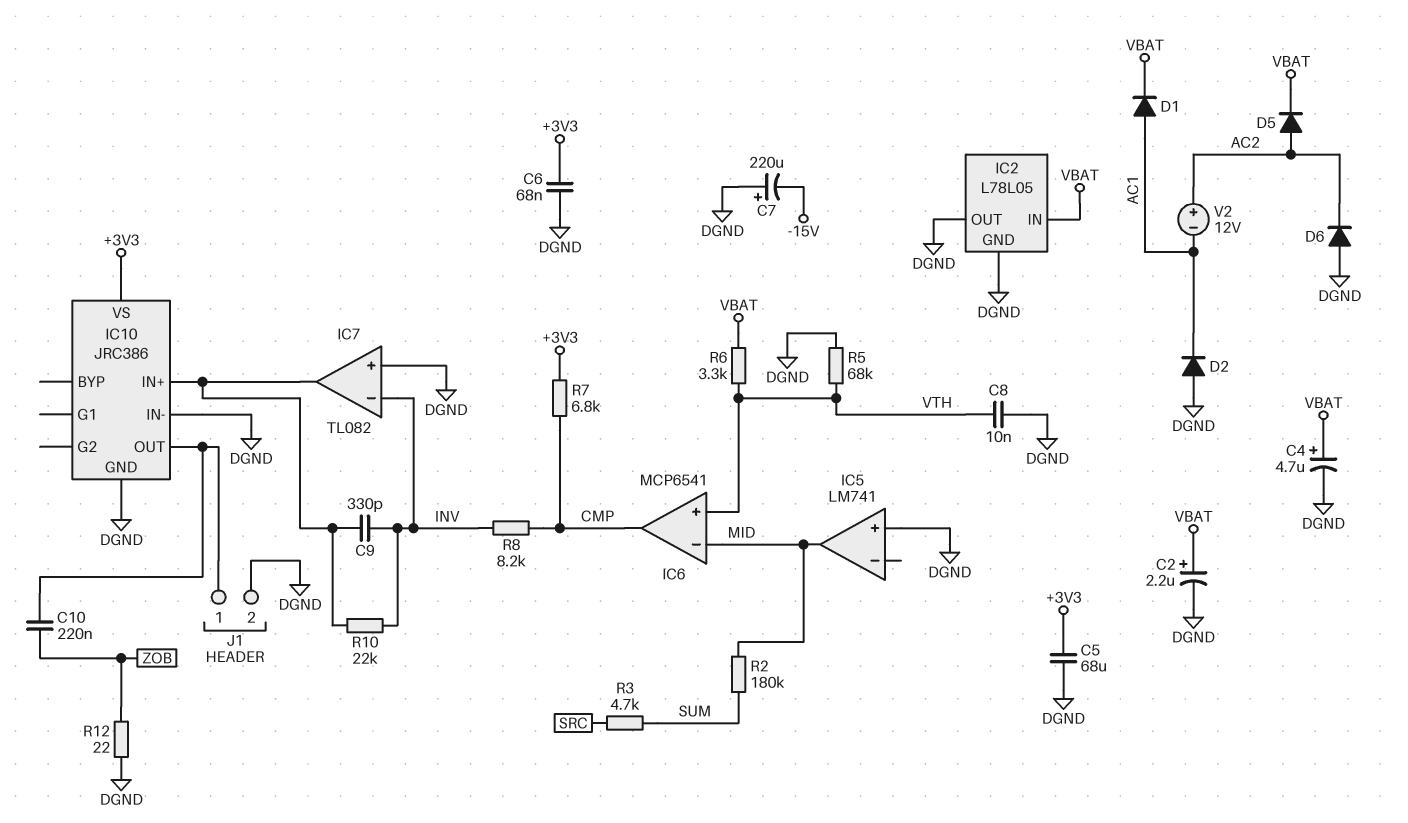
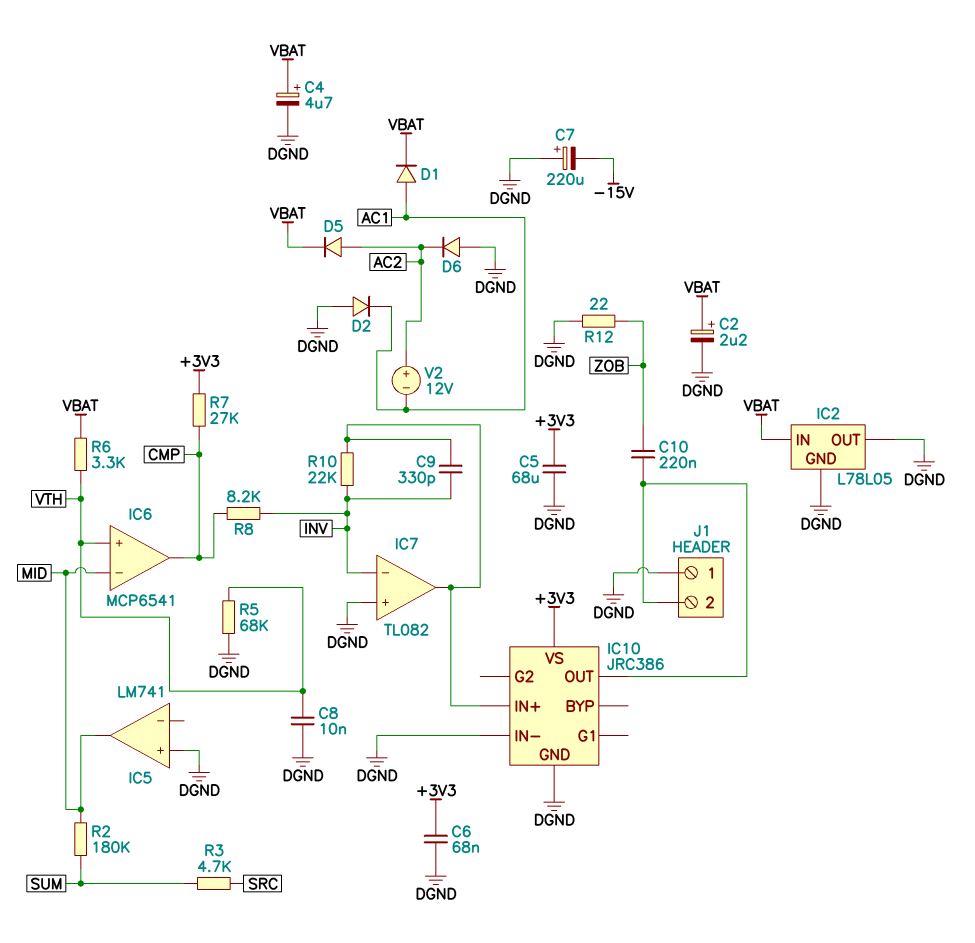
J1 pin 1: IC10/OUT -> DGND
J1 pin 2: DGND -> IC10/OUT
R7: 6.8k (+3V3, CMP) -> 27k (+3V3, CMP)

